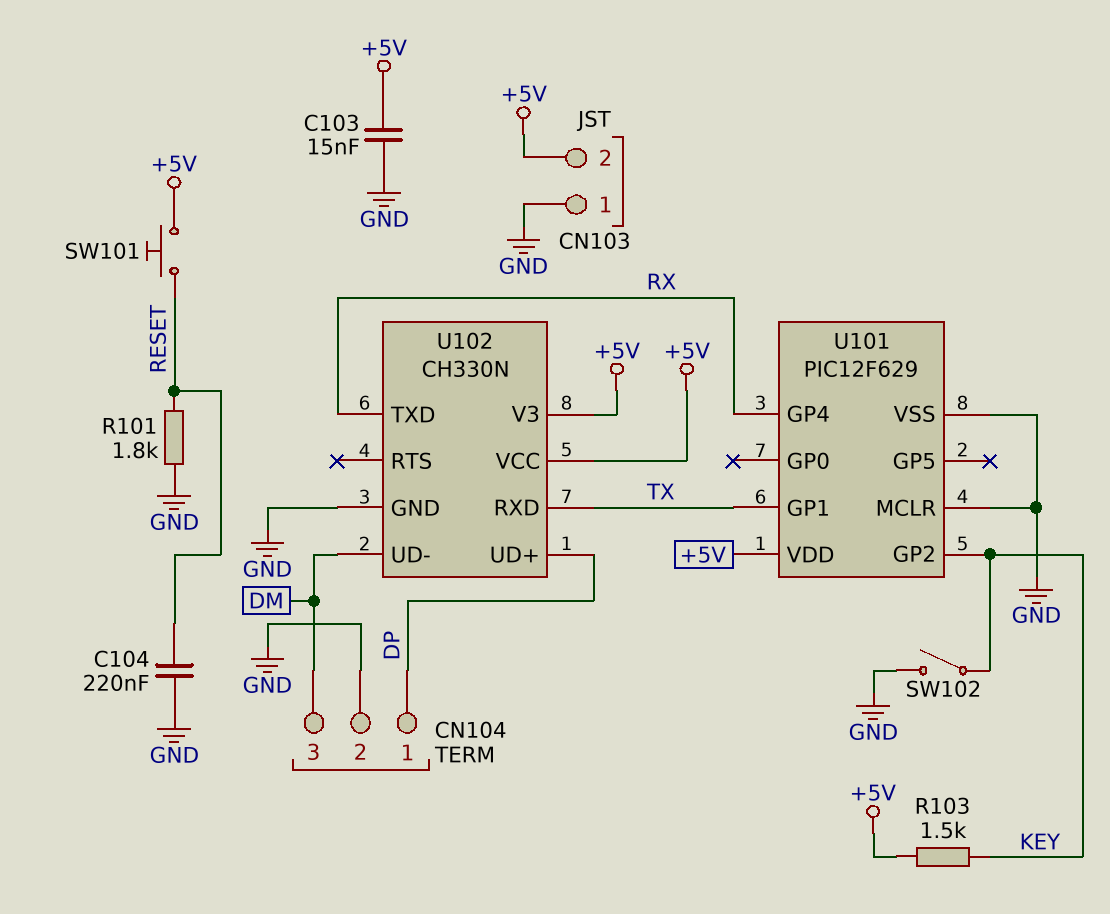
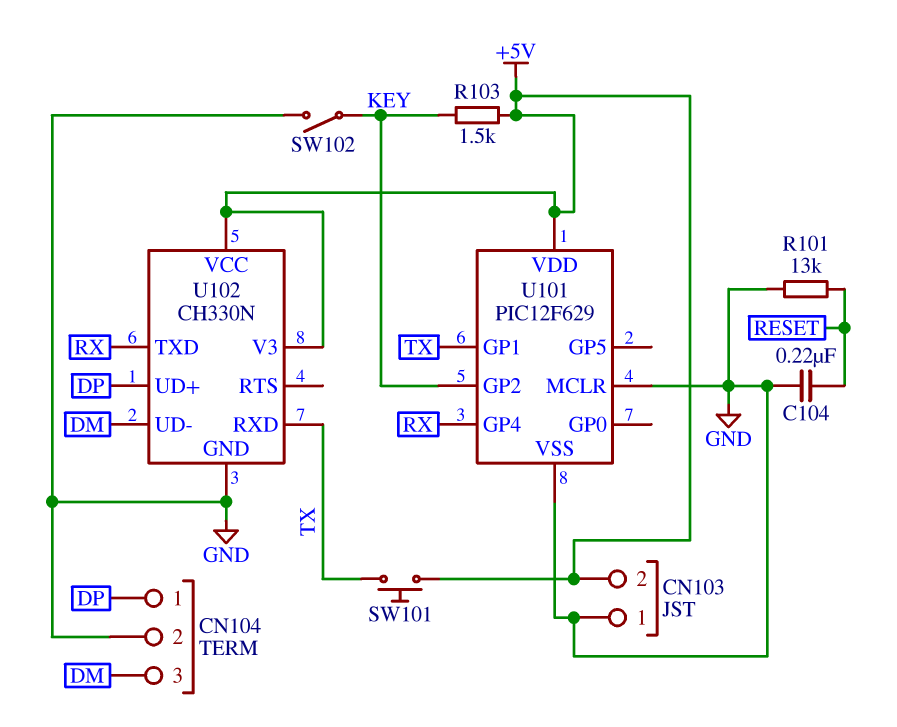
C103: 15nF (+5V, GND) -> none
R101: 1.8k (GND, RESET) -> 13k (GND, RESET)
SW101: button (+5V, RESET) -> button (+5V, TX)

